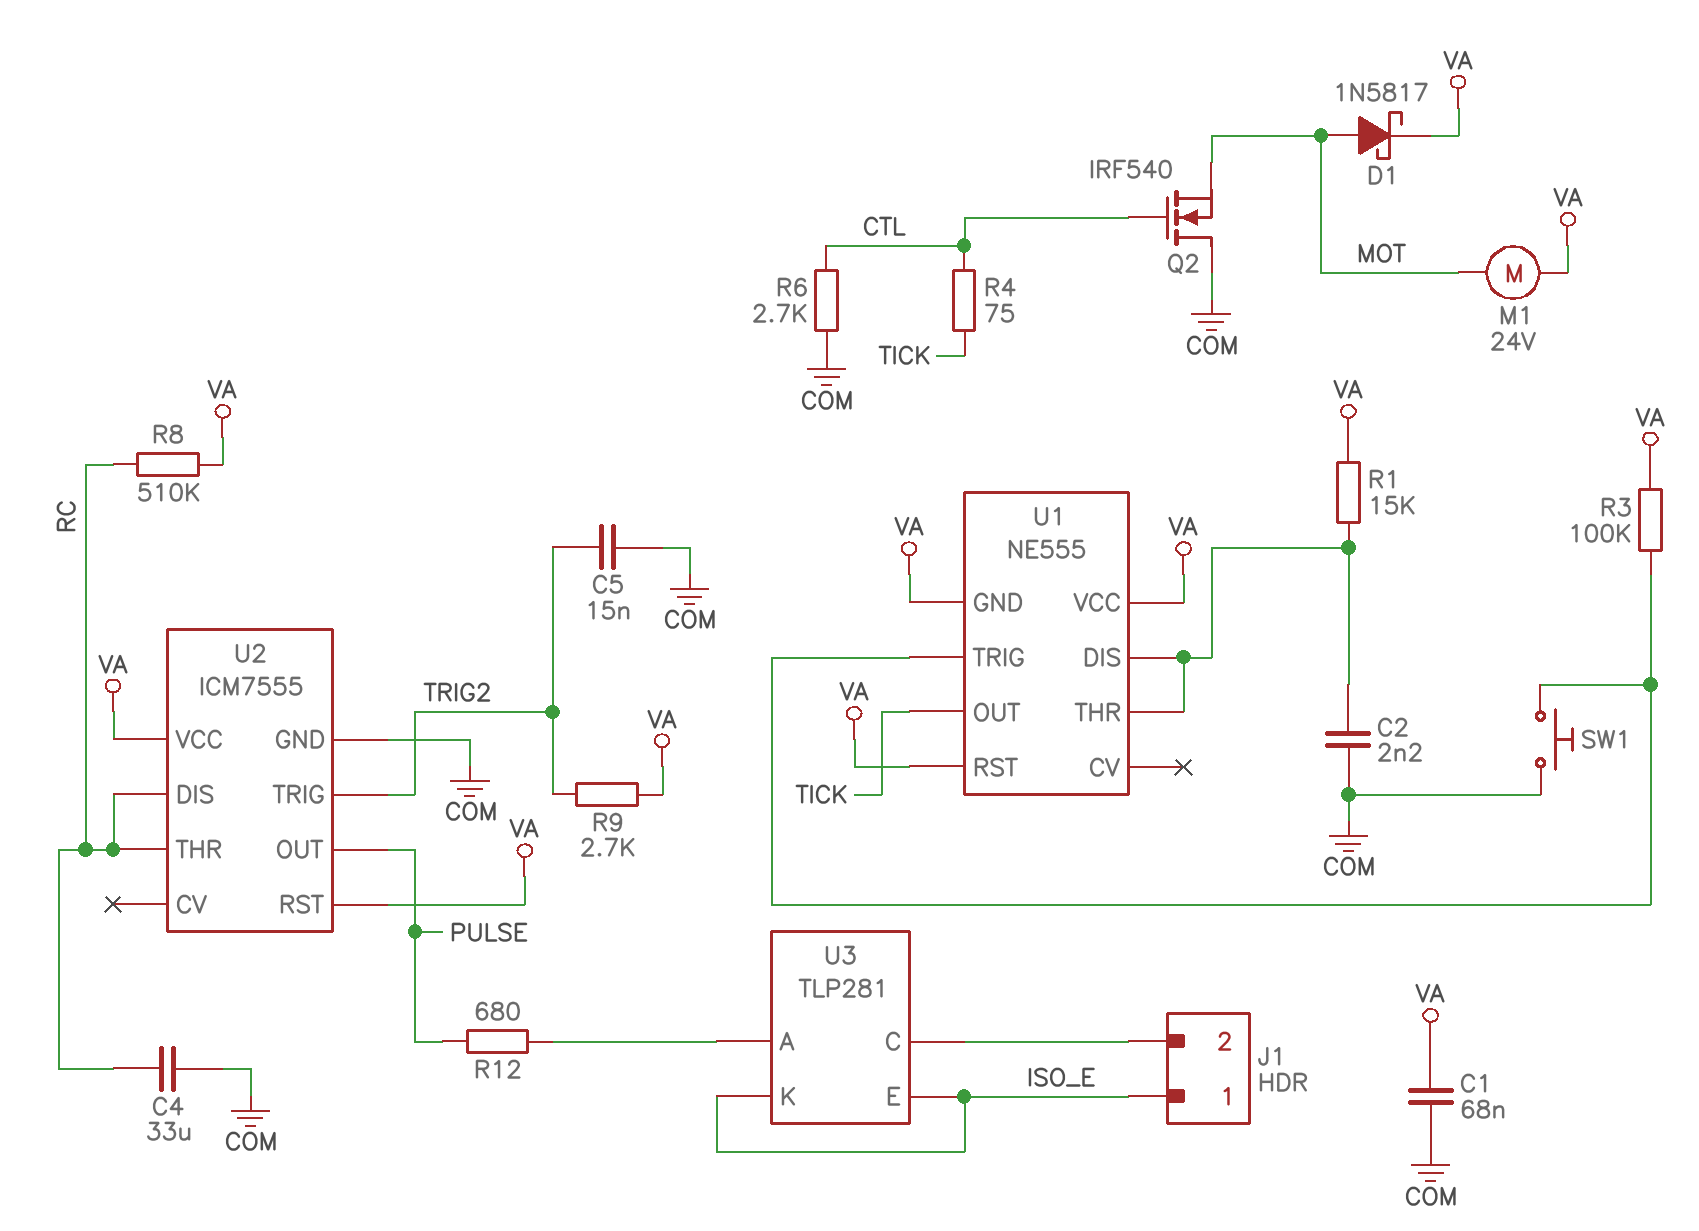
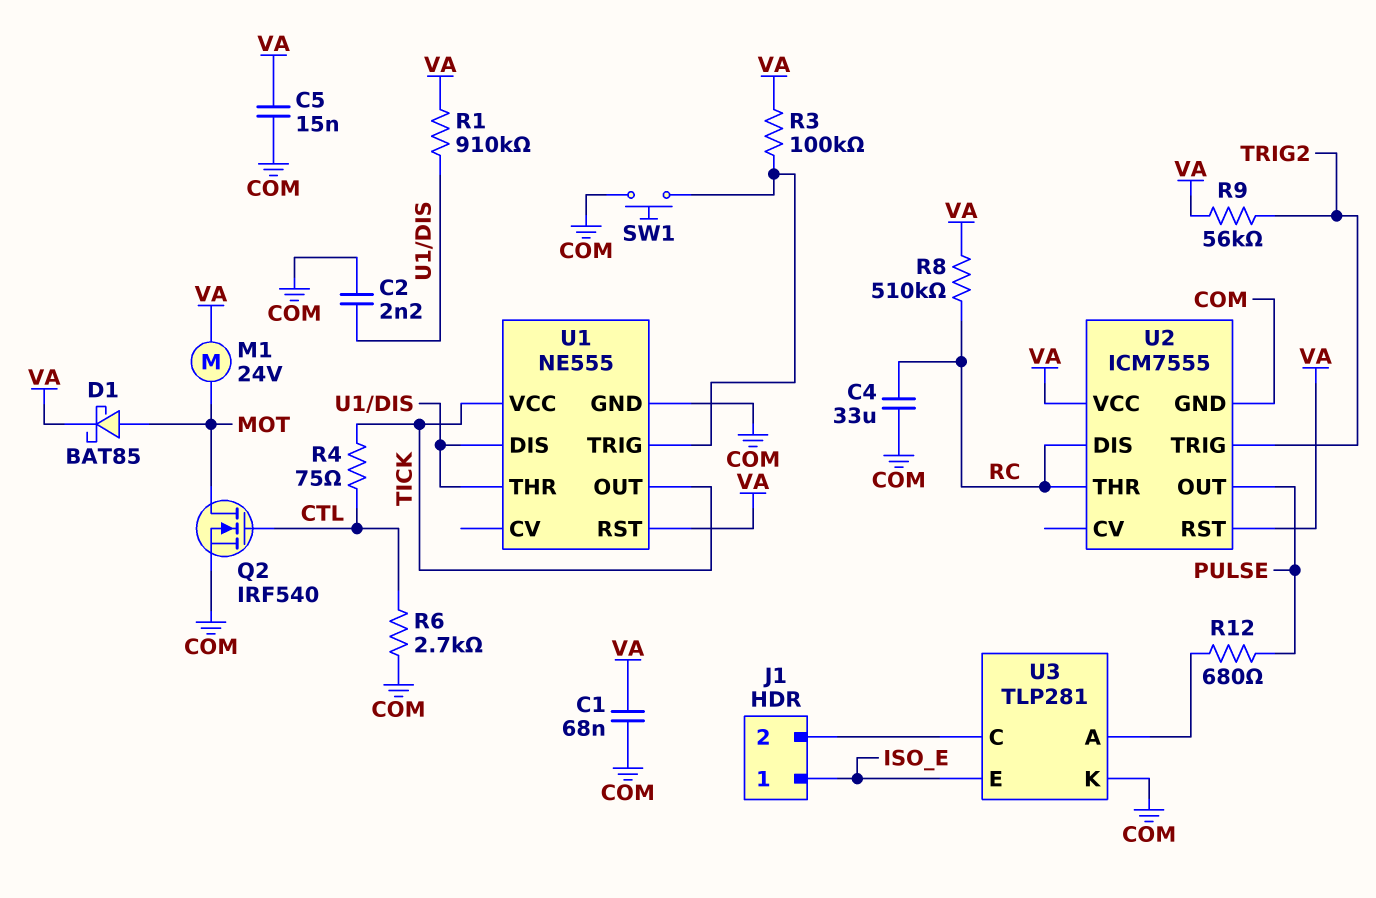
C5: 15nF (COM, TRIG2) -> 15nF (COM, VA)
D1: schottky 1N5817 (A MOT, K VA) -> schottky BAT85 (A MOT, K VA)
Q2: NMOS IRF540 (G CTL, D COM, S MOT) -> NMOS IRF540 (G CTL, D MOT, S COM)
R1: 15k (U1/DIS, VA) -> 910k (U1/DIS, VA)
R9: 2.7k (TRIG2, VA) -> 56k (TRIG2, VA)
U1 pin GND: VA -> COM
U1 pin VCC: VA -> TICK
U3 pin K: ISO_E -> COM

